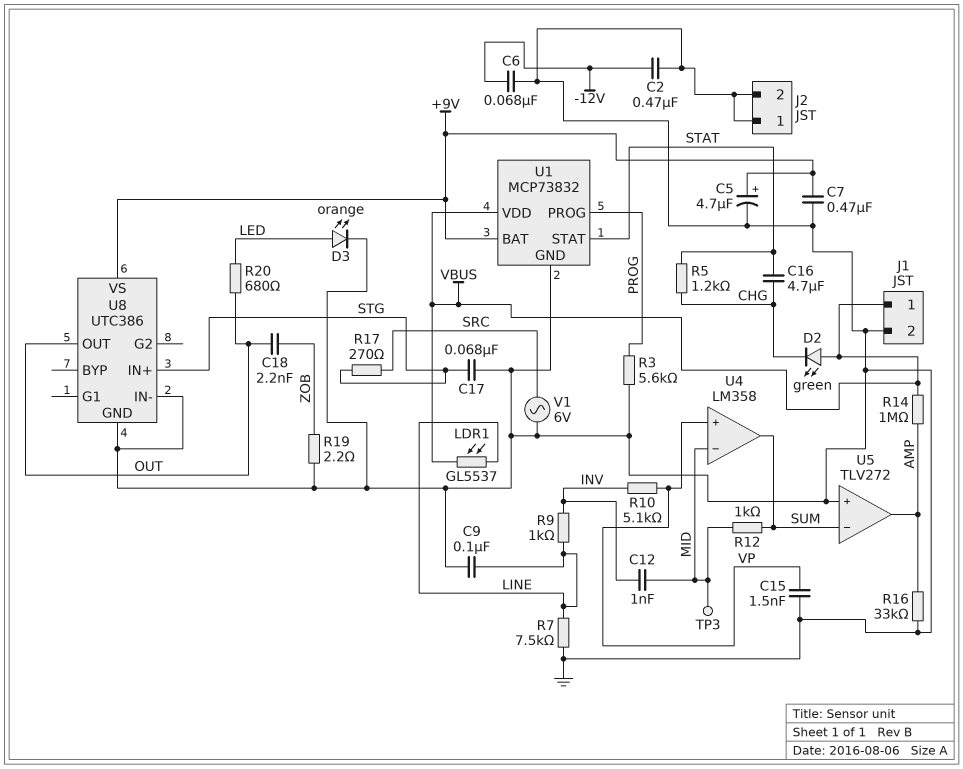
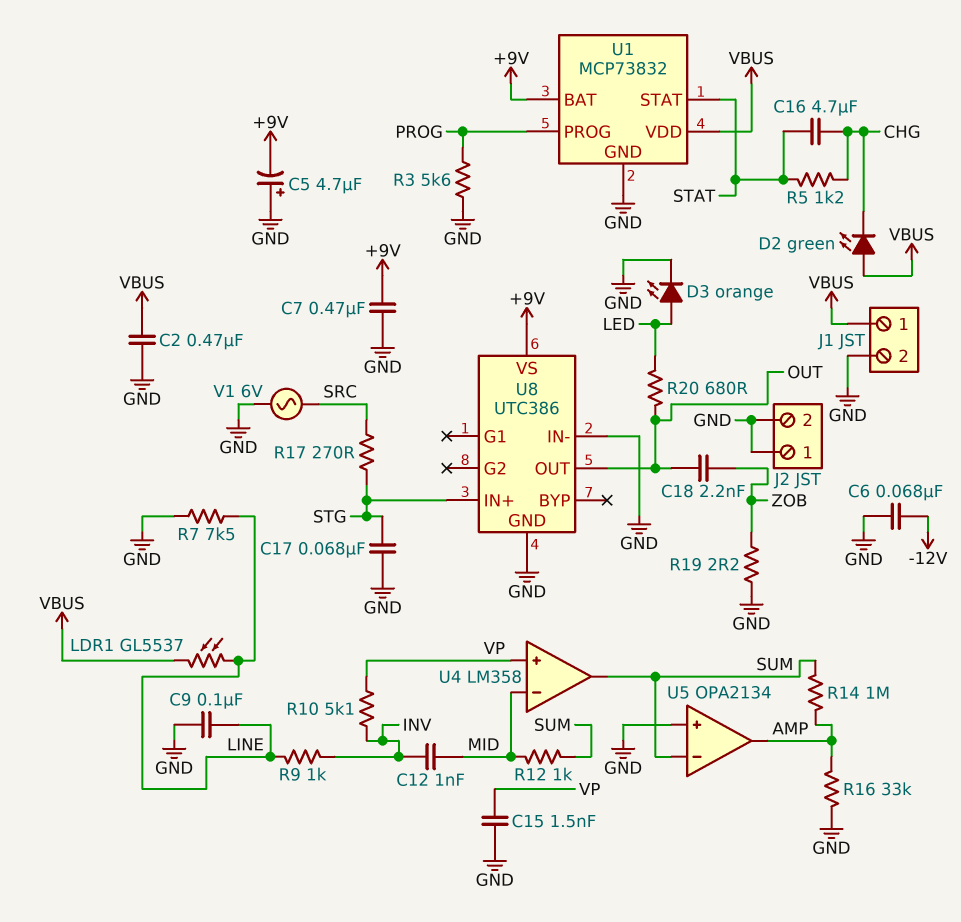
C2: 470nF (-12V, GND) -> 470nF (GND, VBUS)
C5: 4.7uF (plus +9V, minus GND) -> 4.7uF (plus GND, minus +9V)
R14: 1M (AMP, VBUS) -> 1M (AMP, SUM)
TP3: test point (MID) -> none
U5: TLV272 -> OPA2134

